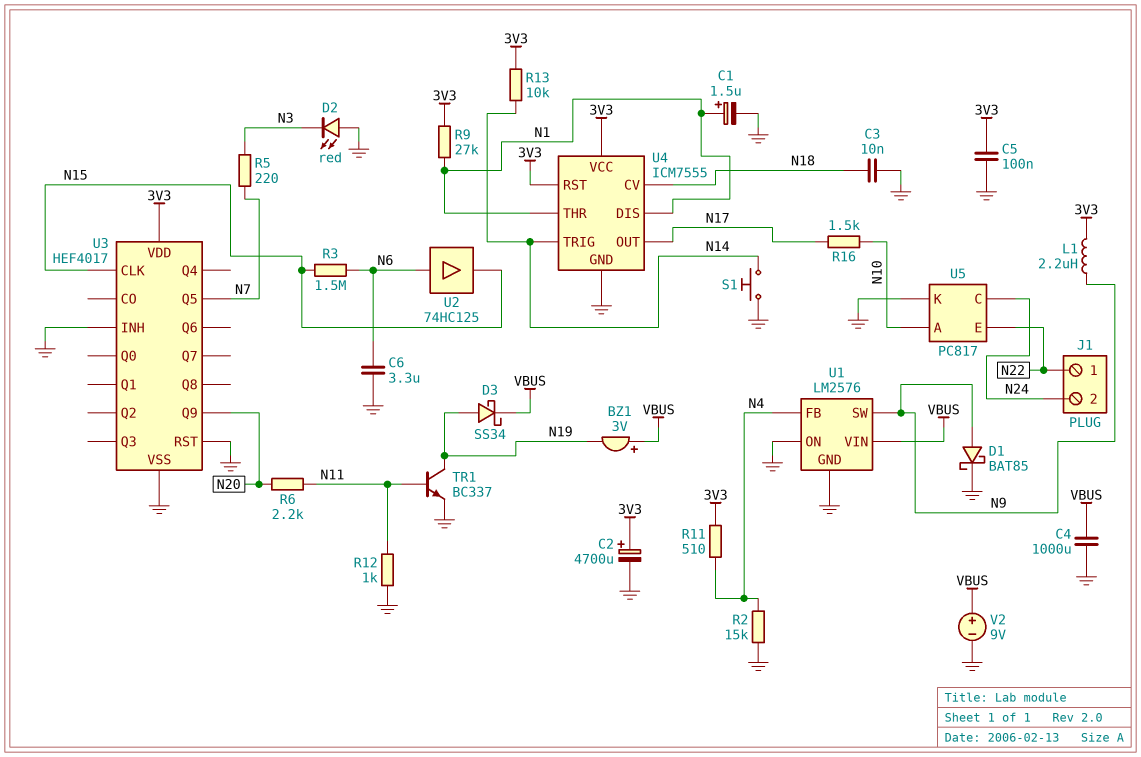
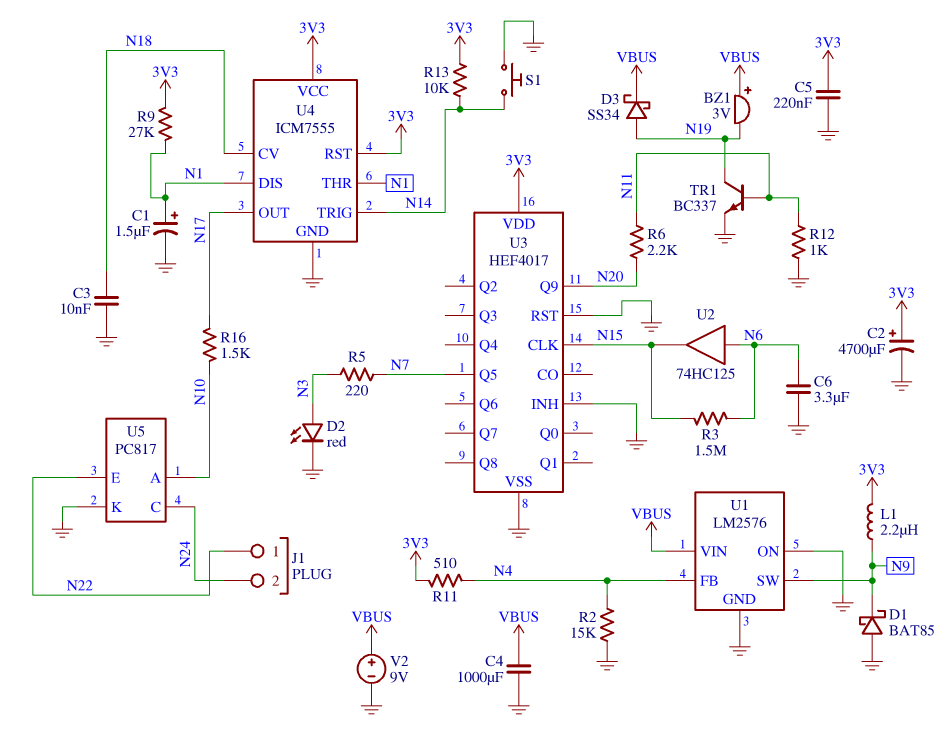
C5: 100nF (3V3, GND) -> 220nF (3V3, GND)
D1: schottky BAT85 (A N9, K GND) -> schottky BAT85 (A GND, K N9)
D2: LED red (A GND, K N3) -> LED red (A N3, K GND)

